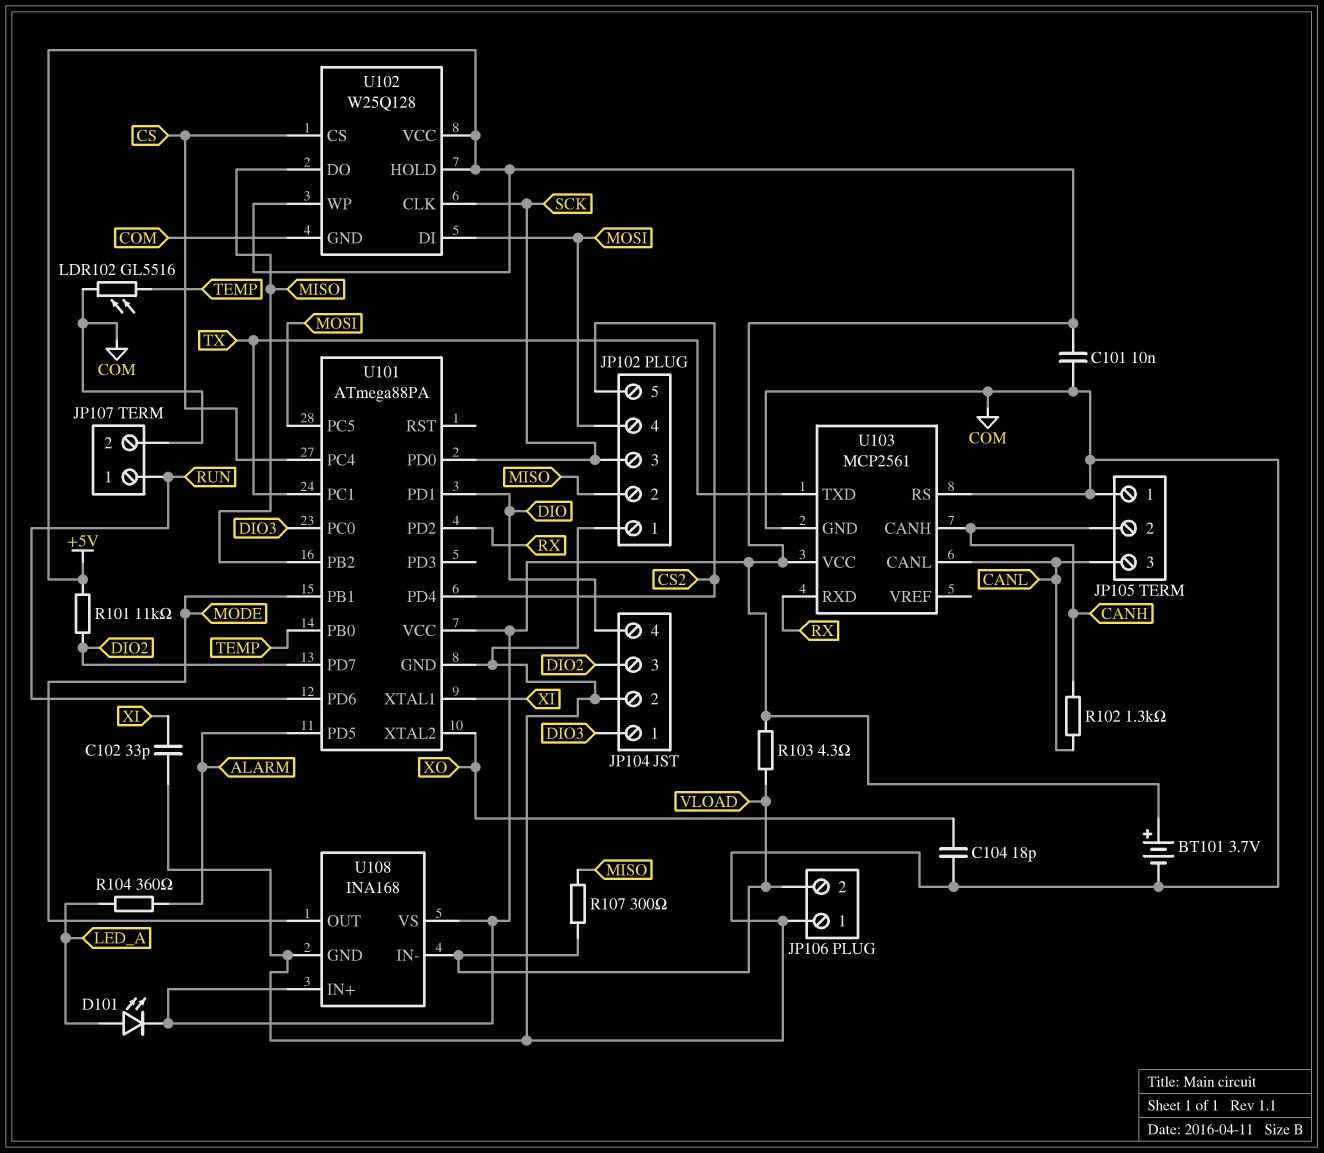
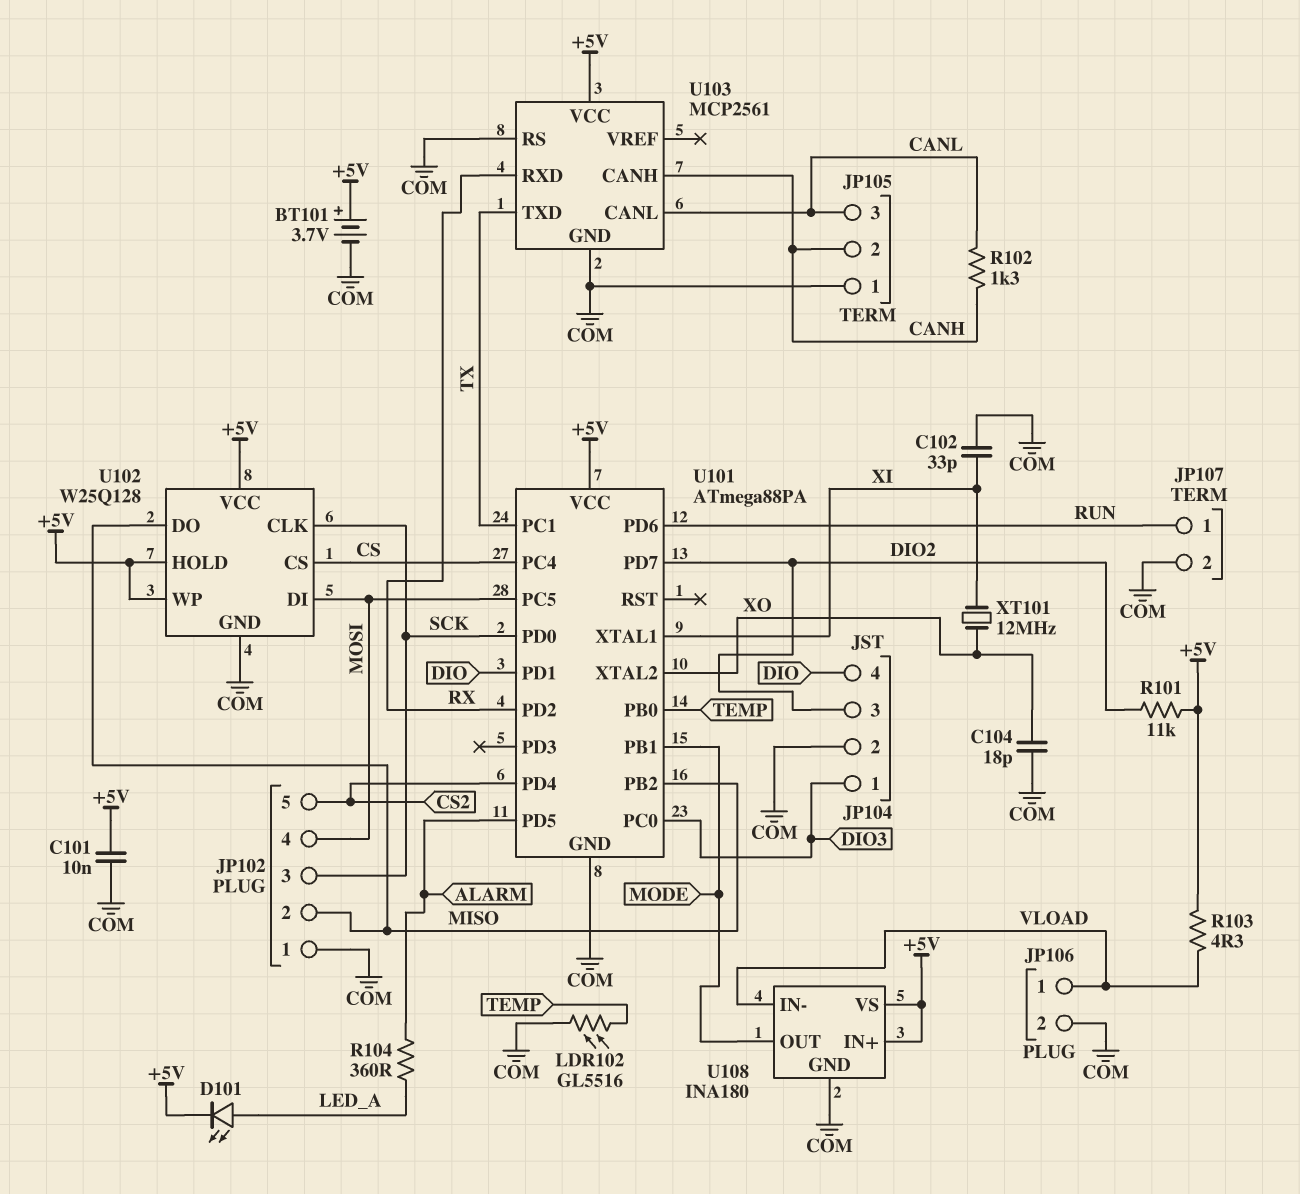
JP106 pin 1: COM -> VLOAD
JP106 pin 2: VLOAD -> COM
R107: 300 (MISO, VLOAD) -> none
U108: INA168 -> INA180
XT101: none -> 12MHz (XI, XO)

